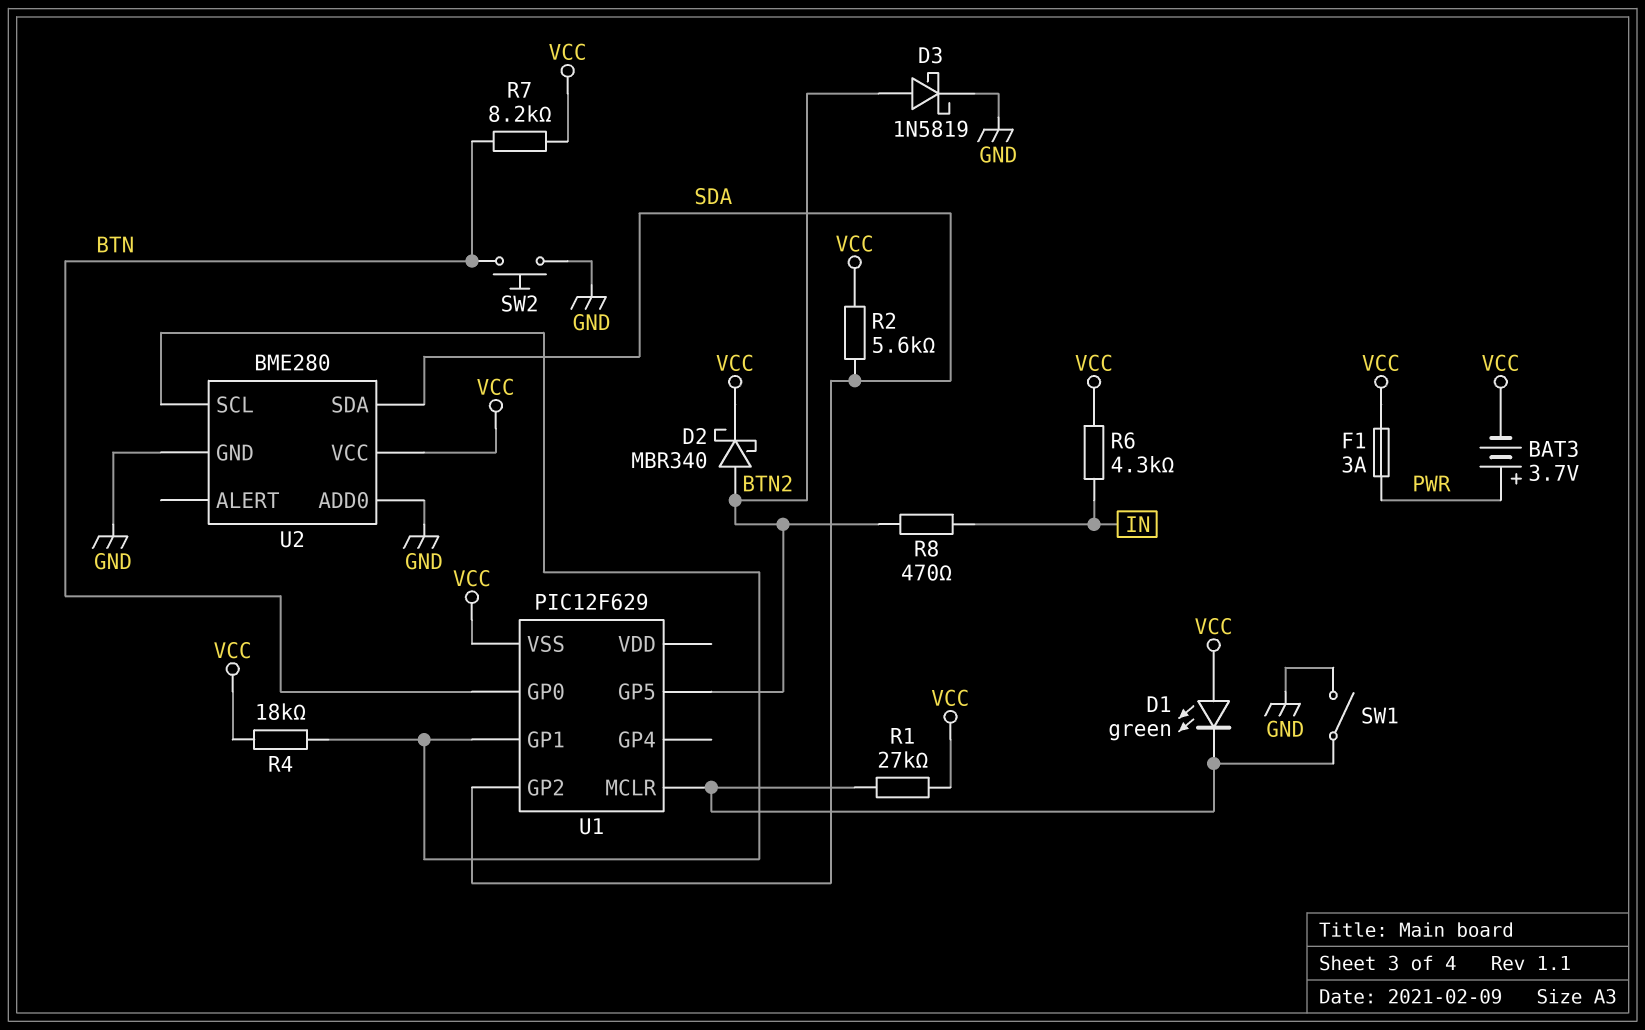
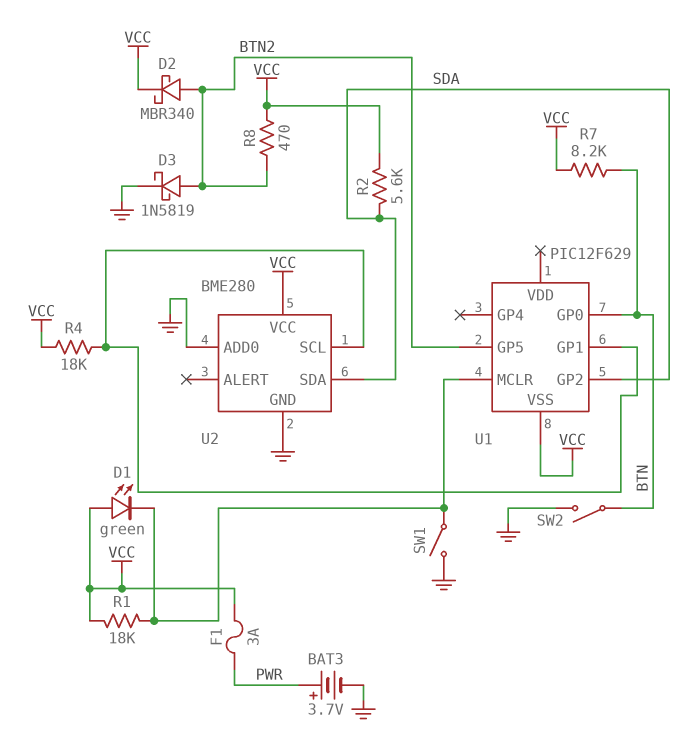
BAT3: 3.7V (plus PWR, minus VCC) -> 3.7V (plus PWR, minus GND)
R1: 27k (U1/MCLR, VCC) -> 18k (U1/MCLR, VCC)
R6: 4.3k (IN, VCC) -> none
R8: 470 (BTN2, IN) -> 470 (BTN2, VCC)
SW2: button (BTN, GND) -> switch (BTN, GND)

